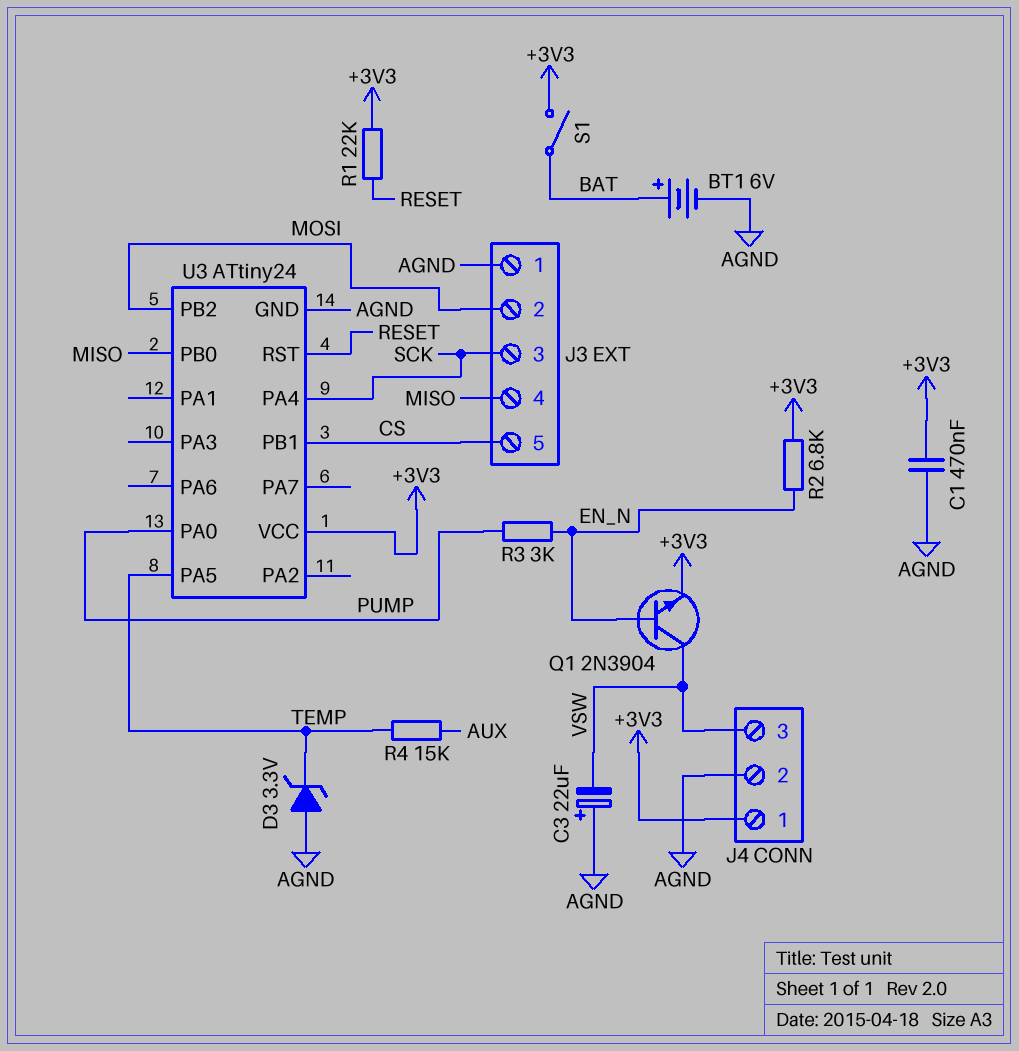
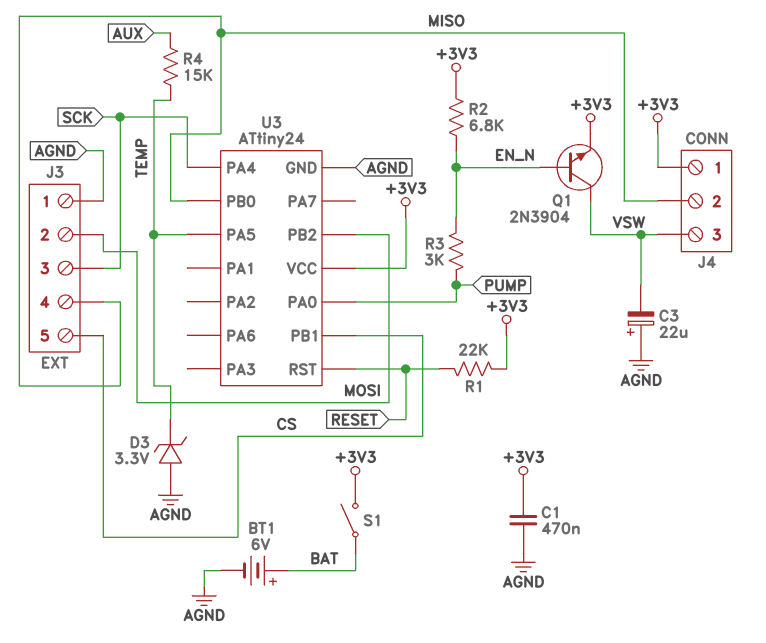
J4 pin 2: AGND -> MISO

